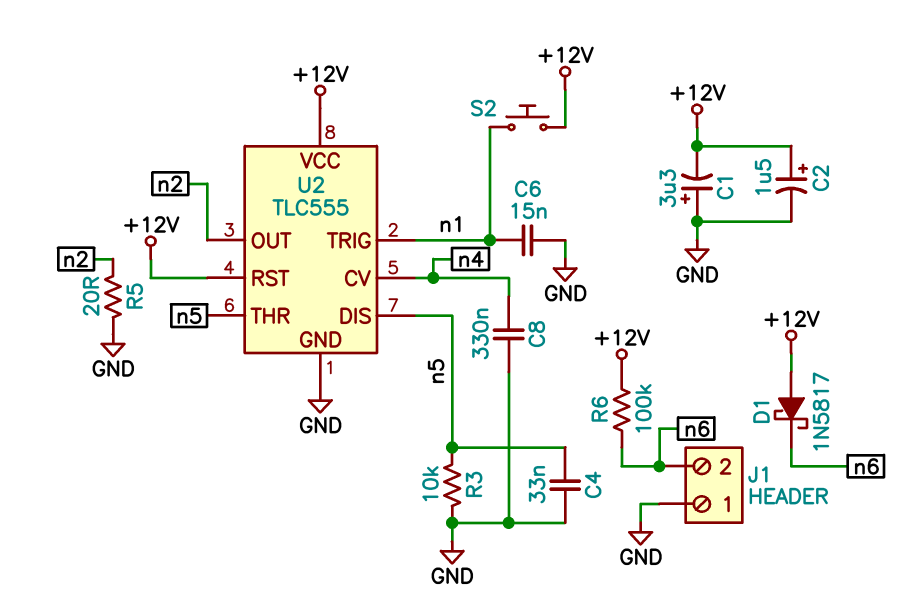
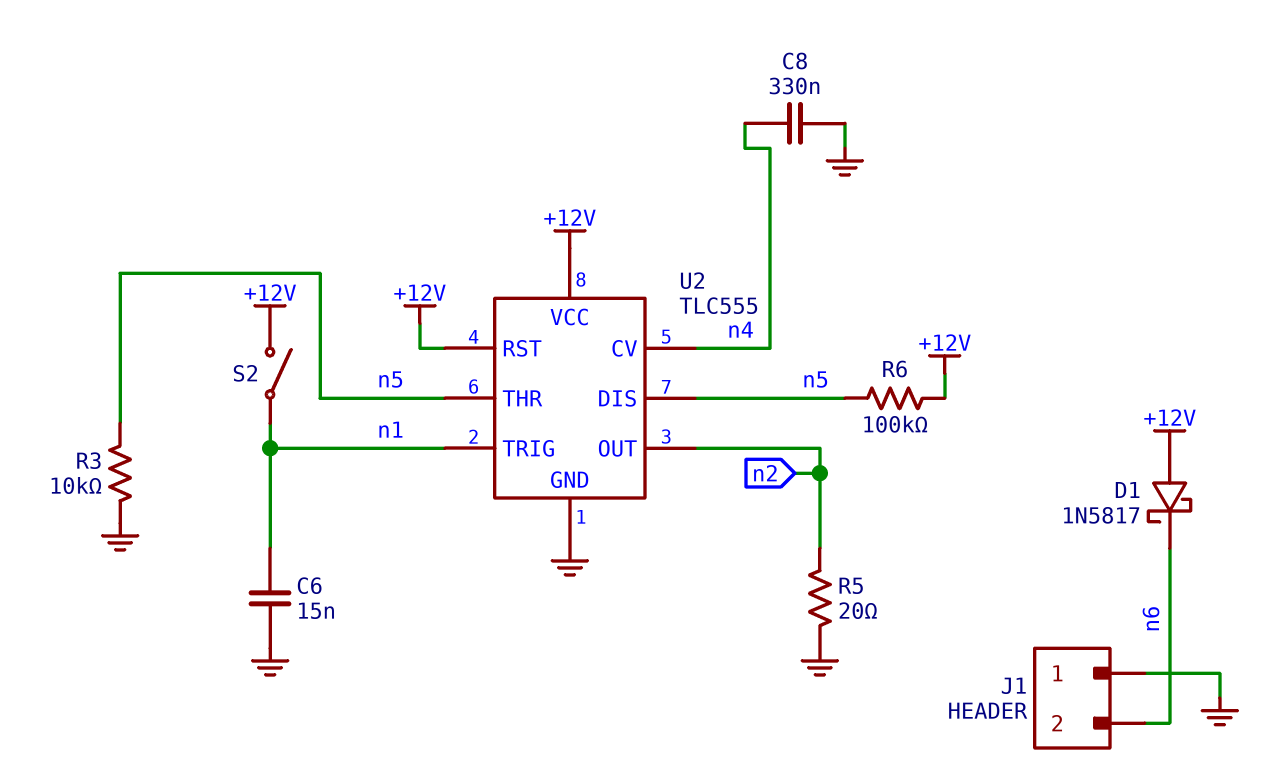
C1: 3.3uF (plus GND, minus +12V) -> none
C2: 1.5uF (plus +12V, minus GND) -> none
C4: 33nF (GND, n5) -> none
R6: 100k (+12V, n6) -> 100k (+12V, n5)
S2: button (+12V, n1) -> switch (+12V, n1)

